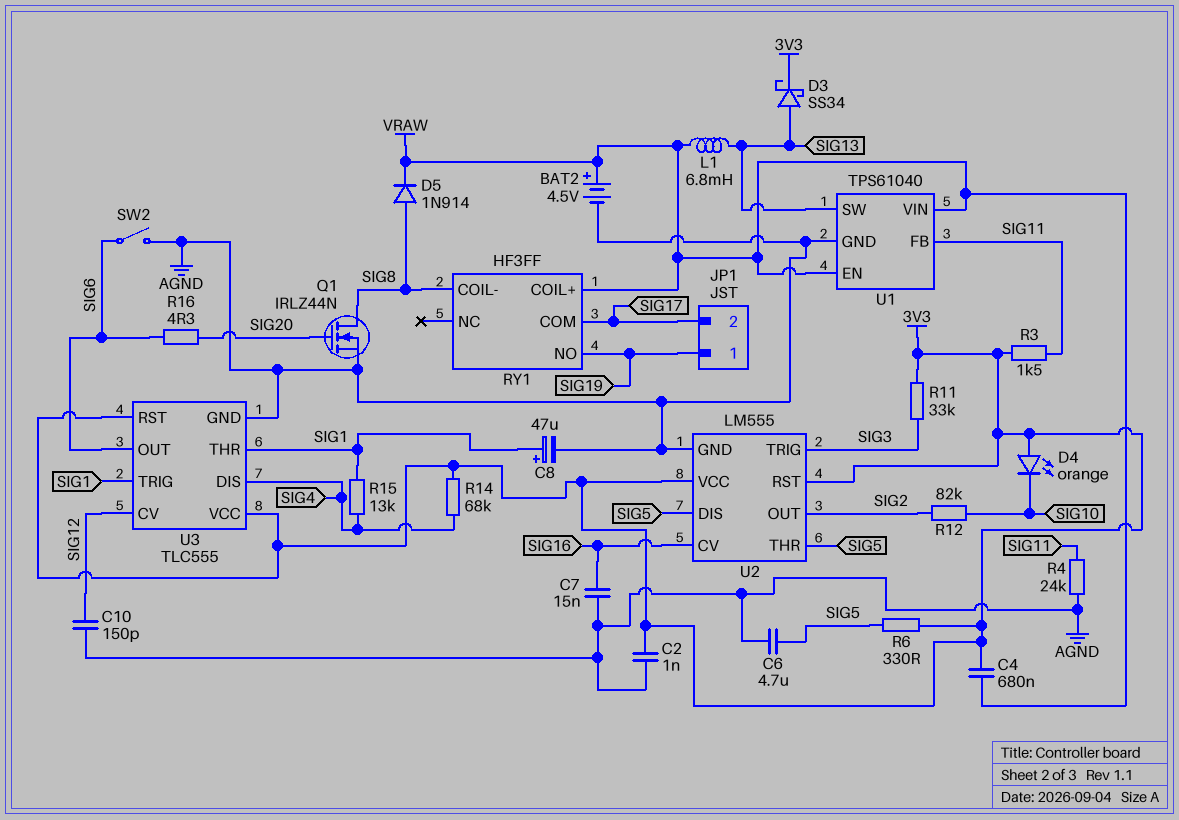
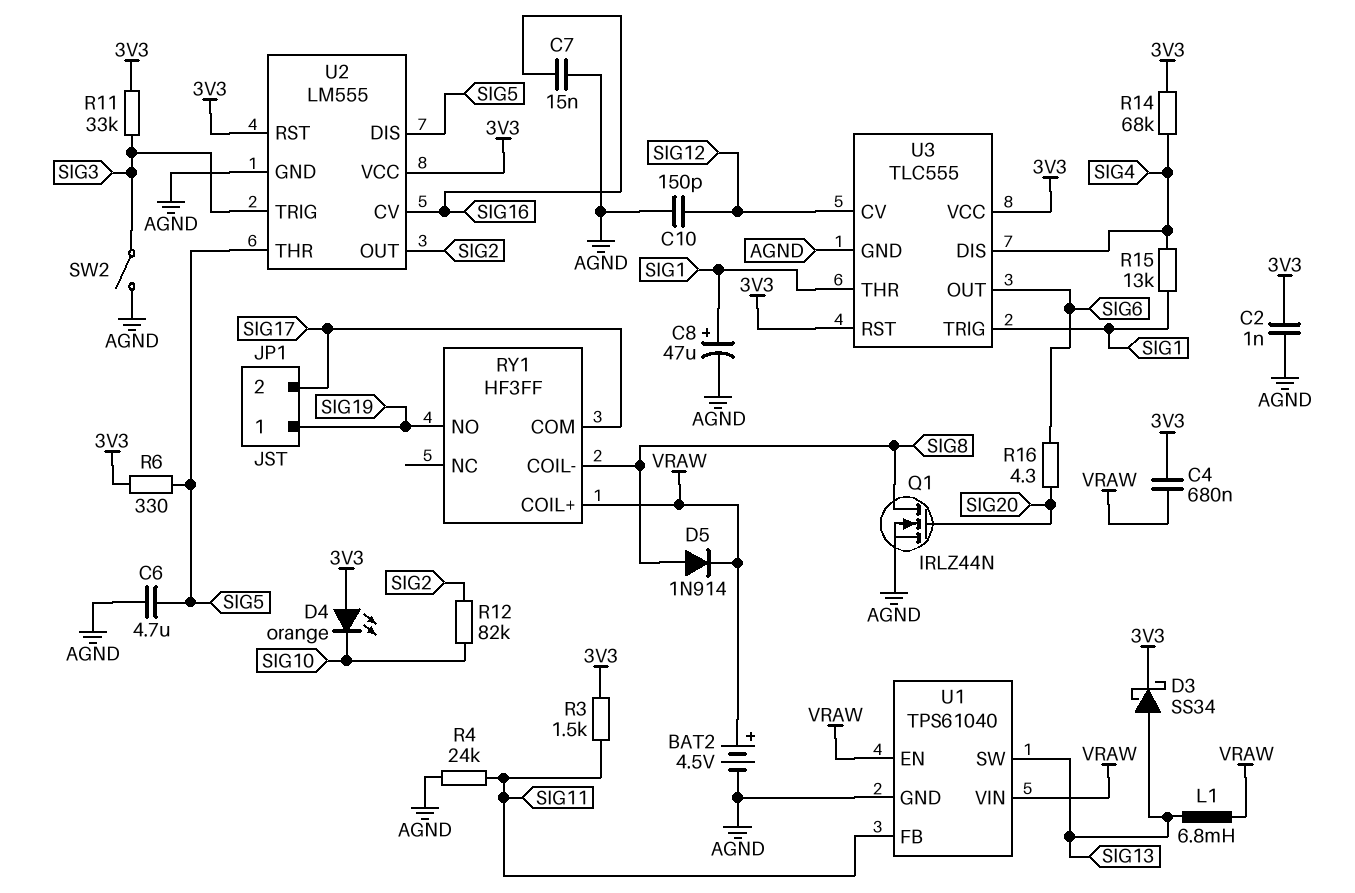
SW2: switch (AGND, SIG6) -> switch (AGND, SIG3)

